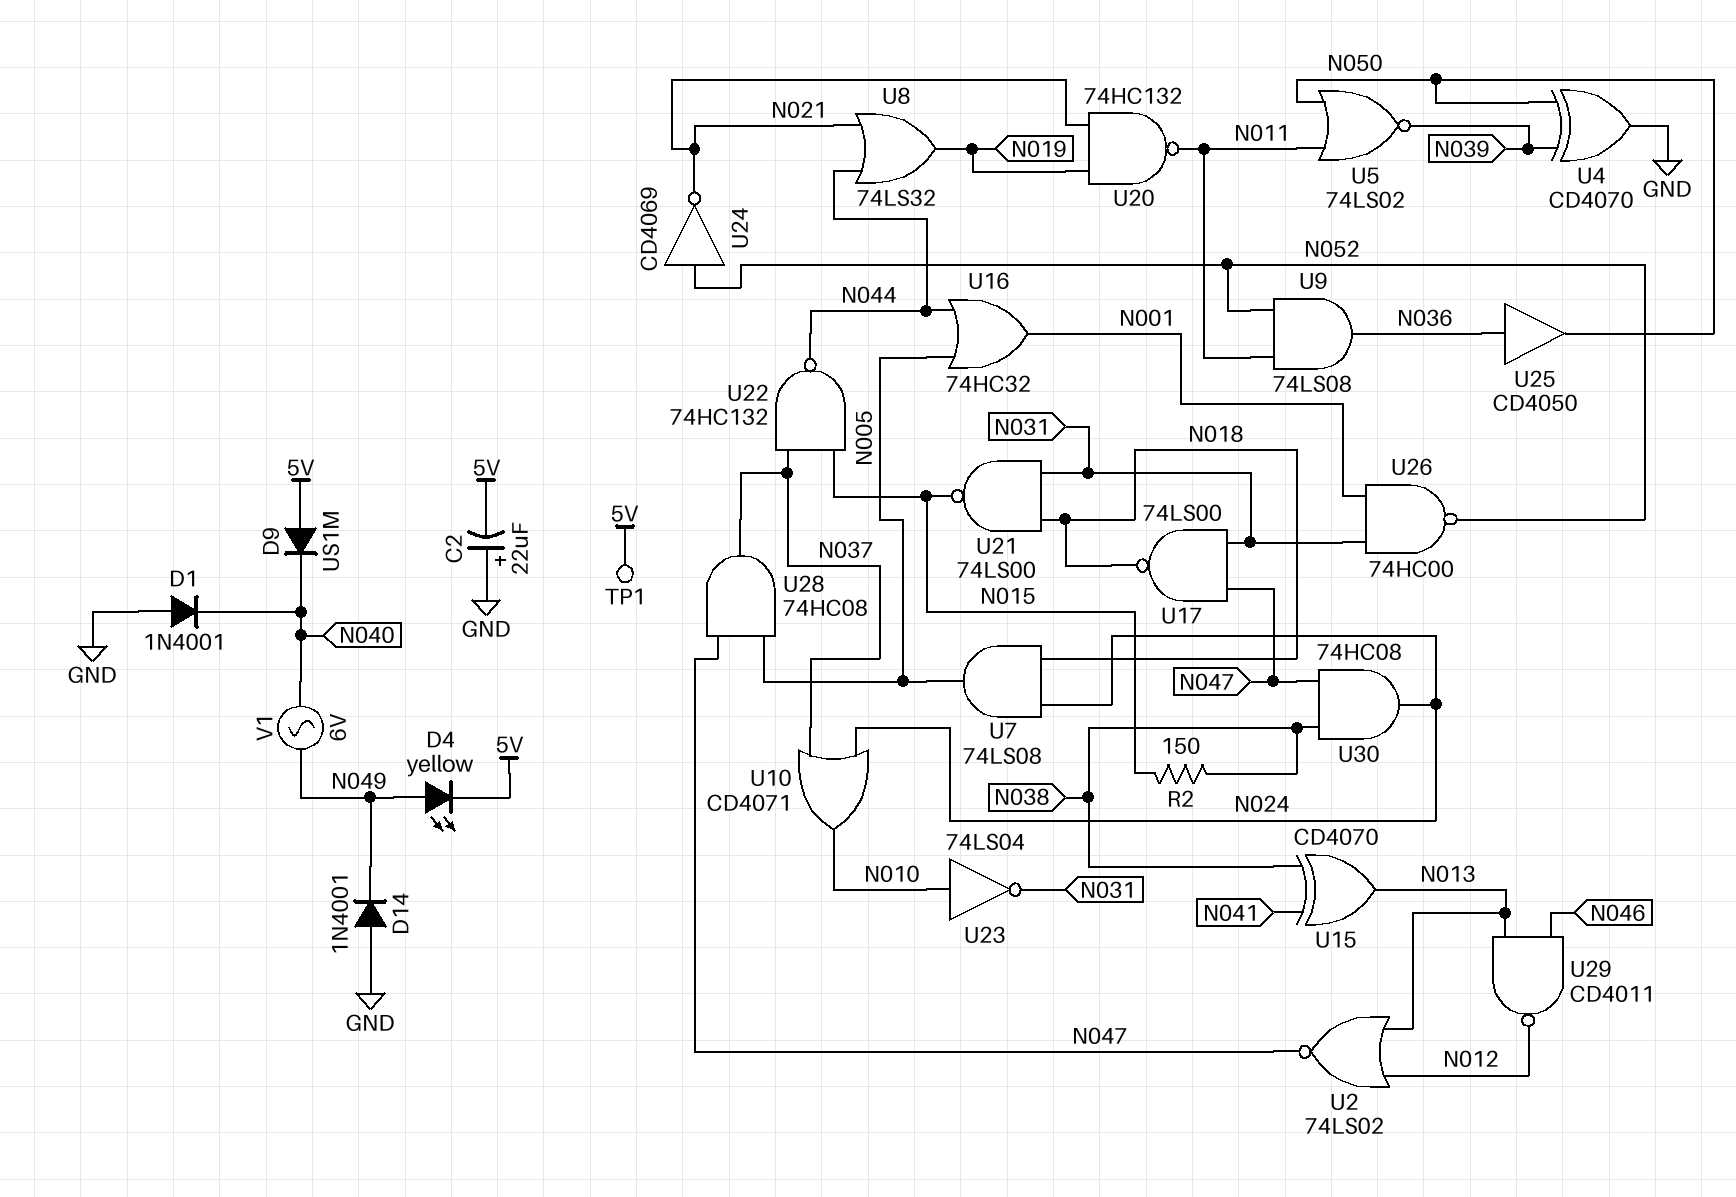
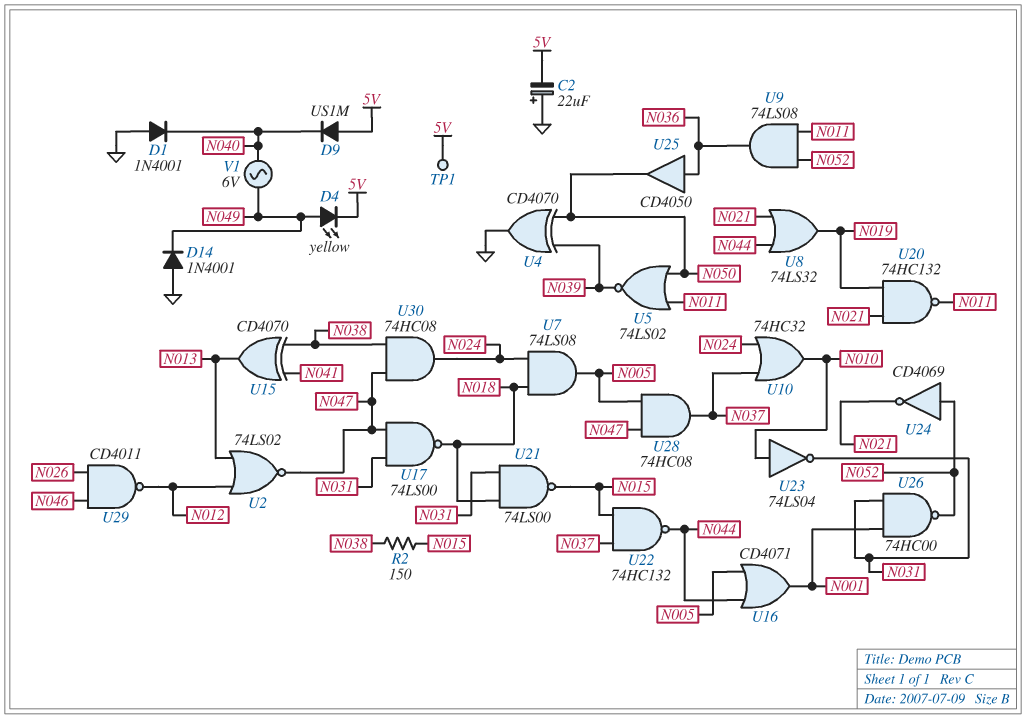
U10: OR CD4071 (in N024, in N037, out N010) -> OR 74HC32 (in N024, in N037, out N010)
U16: OR 74HC32 (in N005, in N044, out N001) -> OR CD4071 (in N005, in N044, out N001)
U29: NAND CD4011 (in N013, in N046, out N012) -> NAND CD4011 (in N026, in N046, out N012)

